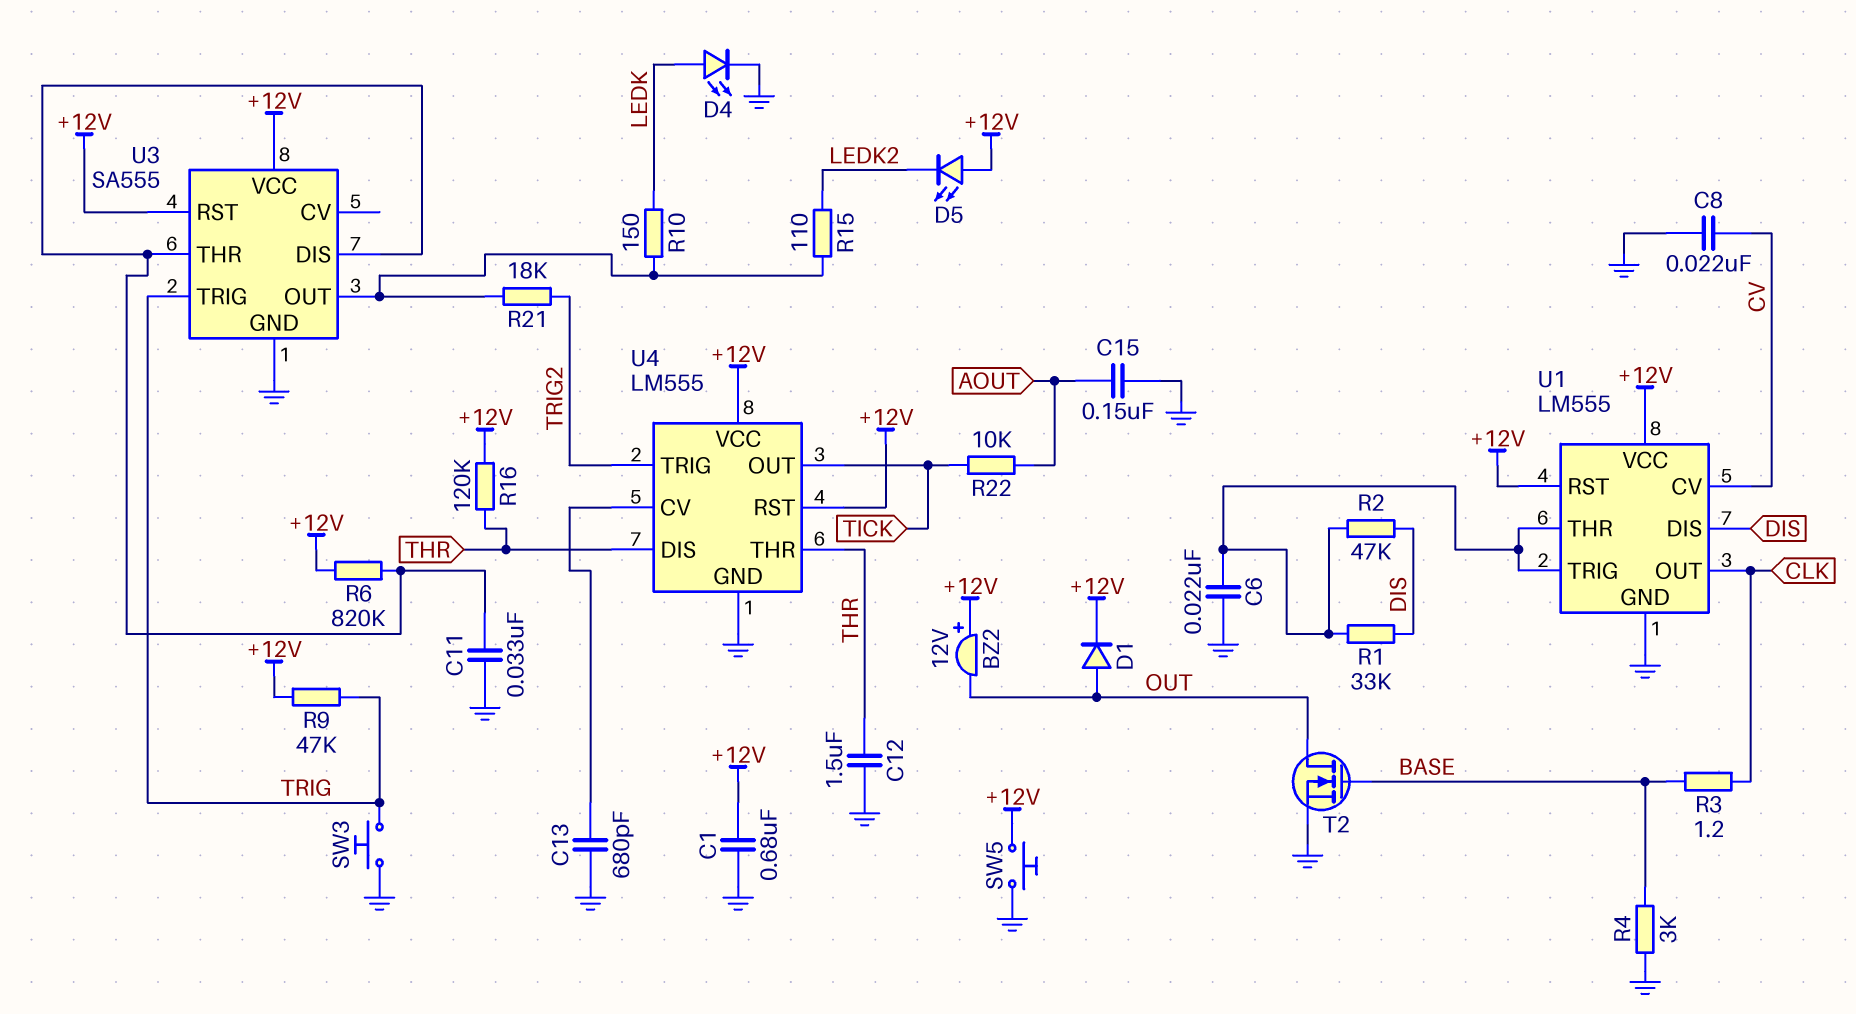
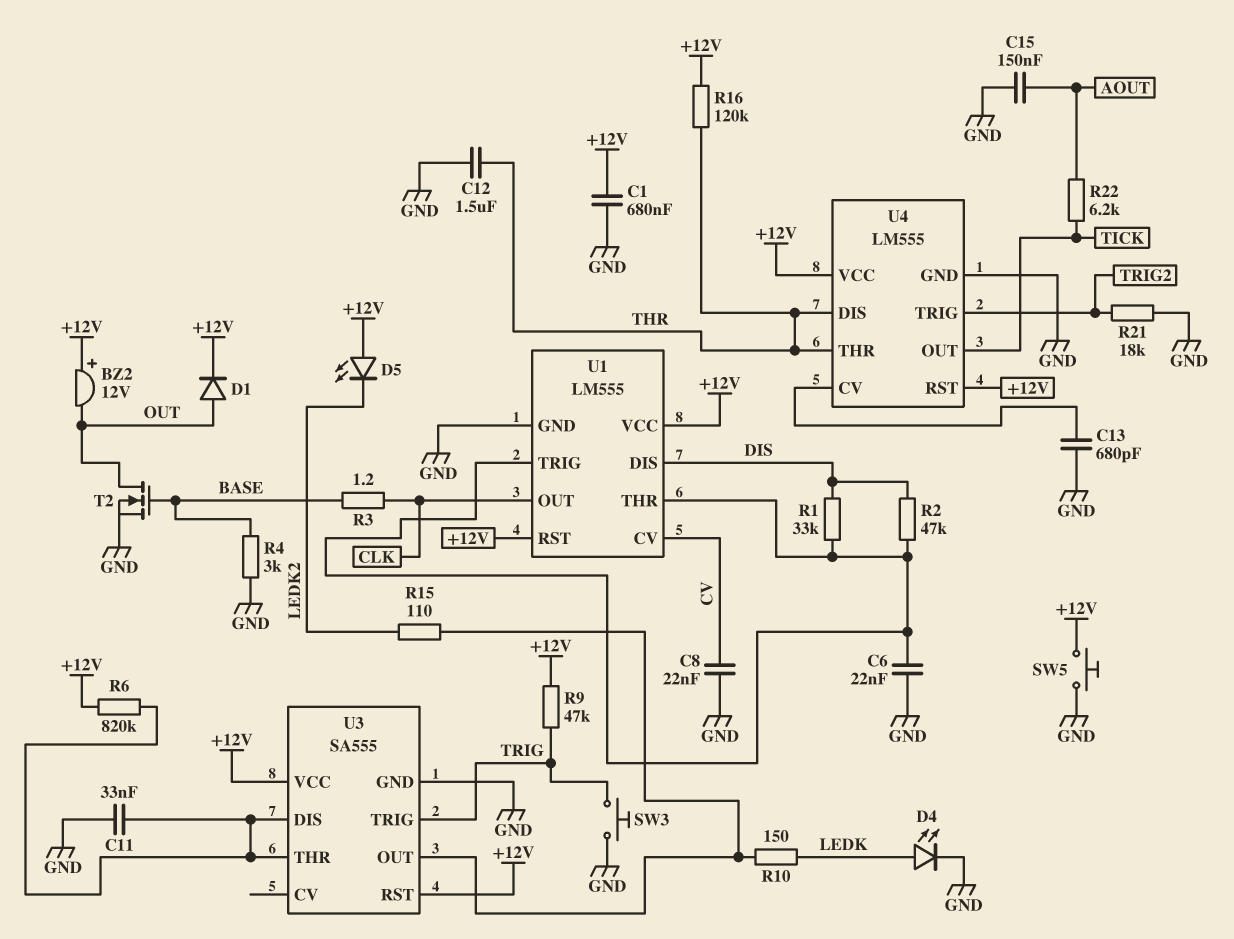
R21: 18k (TRIG2, U3/OUT) -> 18k (GND, TRIG2)
R22: 10k (AOUT, TICK) -> 6.2k (AOUT, TICK)

